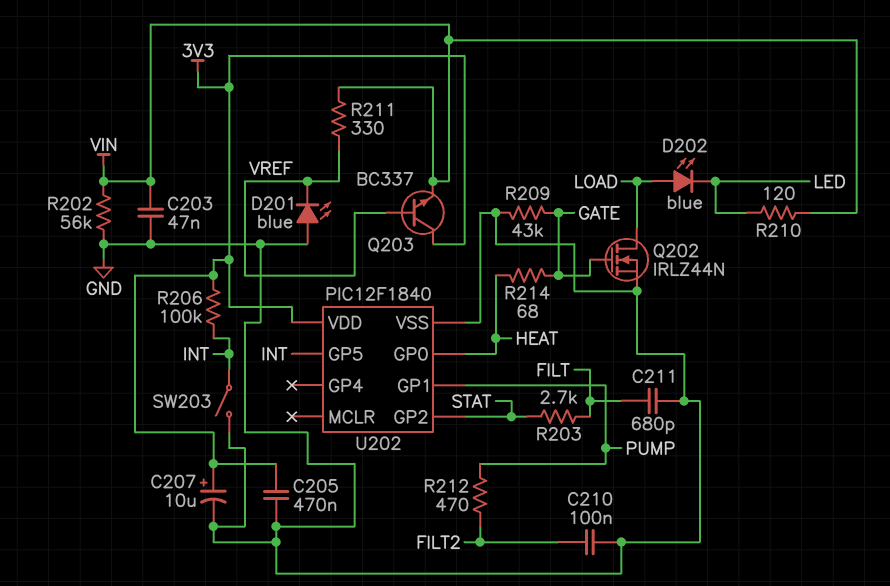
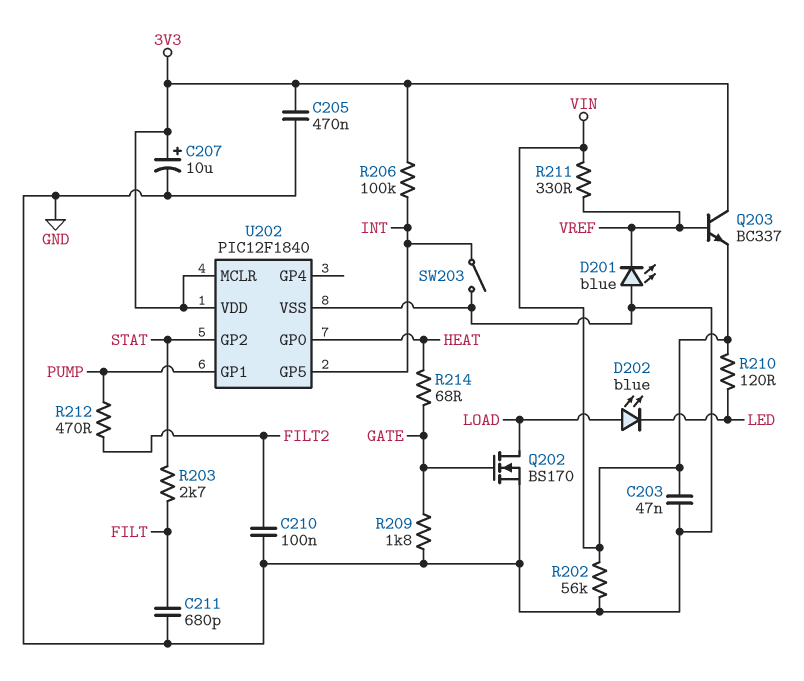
Q202: NMOS IRLZ44N (G GATE, D LOAD, S GND) -> NMOS BS170 (G GATE, D LOAD, S GND)
R209: 43k (GATE, GND) -> 1.8k (GATE, GND)
U202 pin MCLR: none -> 3V3

